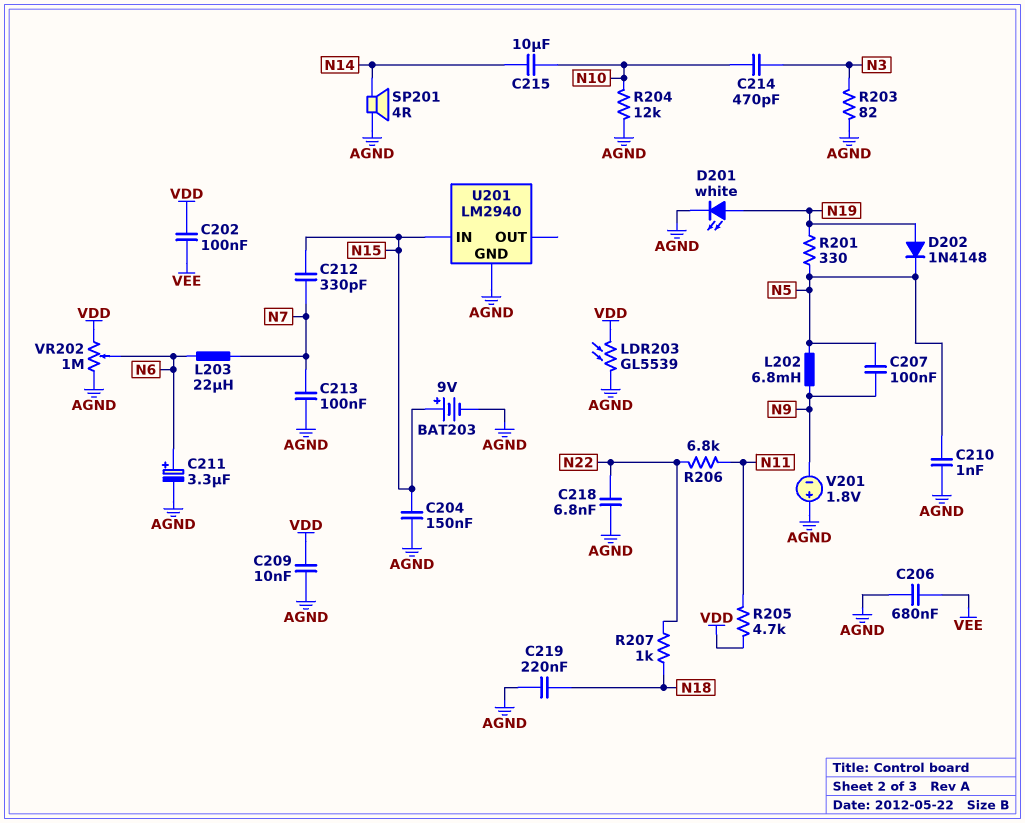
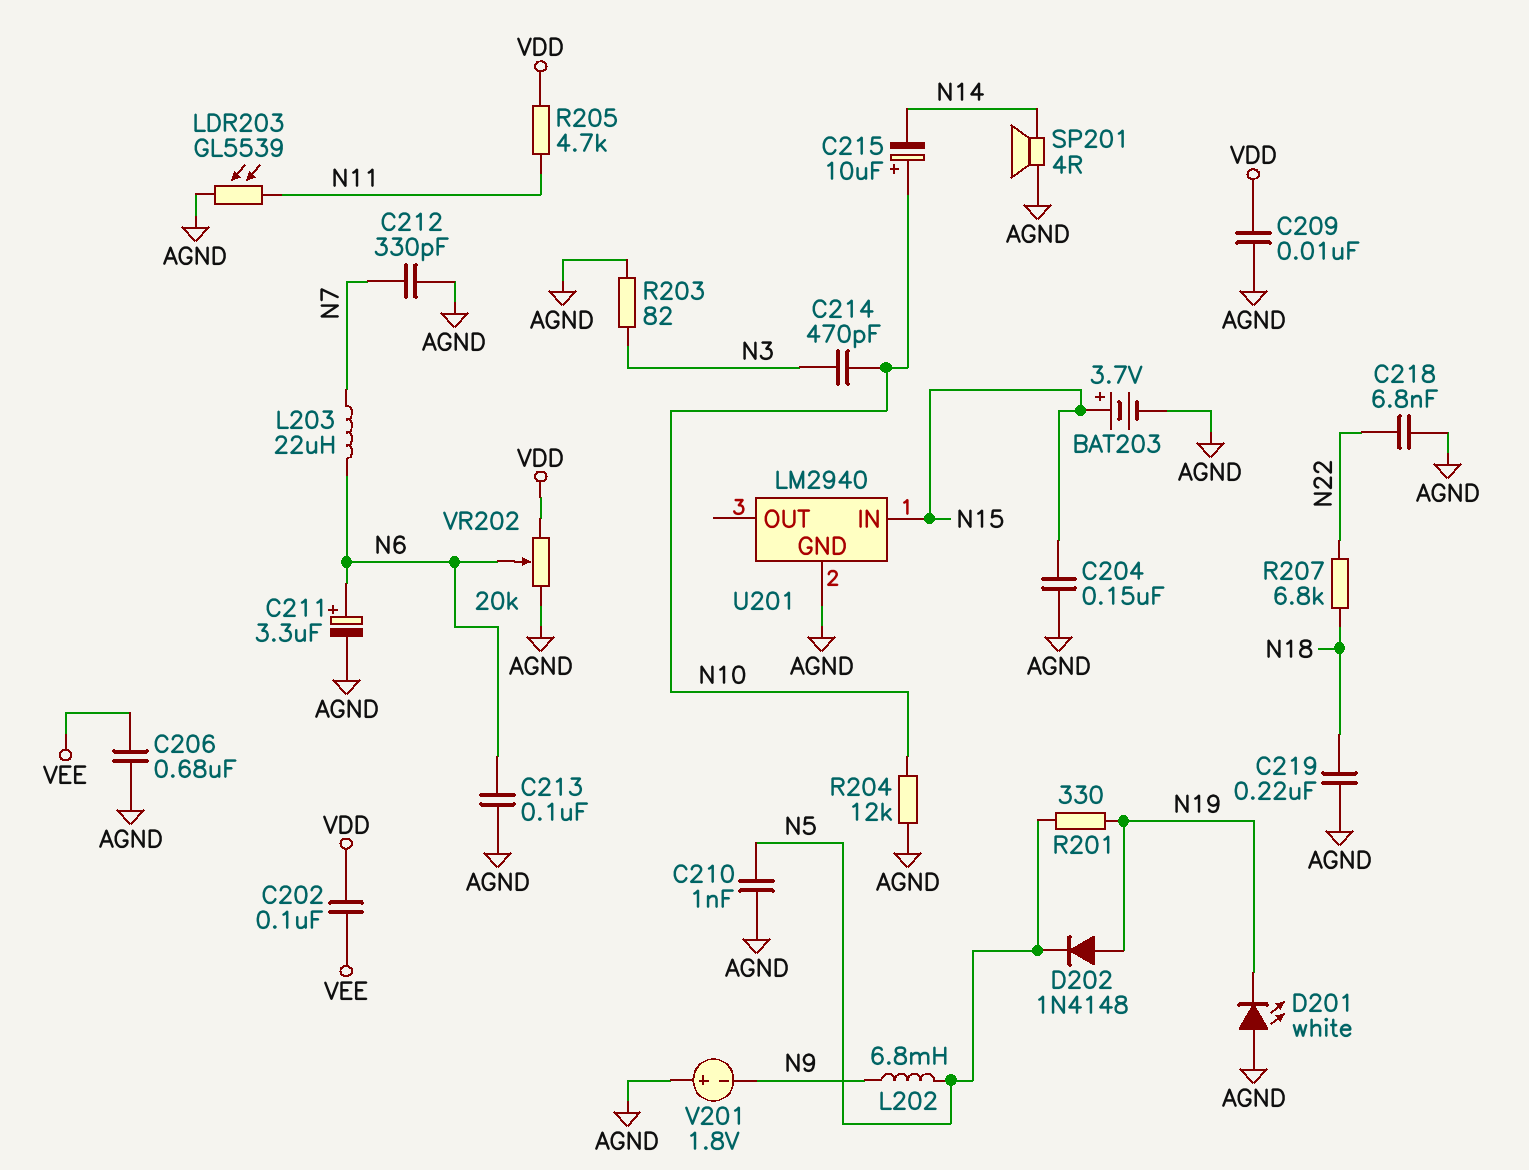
BAT203: 9V (plus N15, minus AGND) -> 3.7V (plus N15, minus AGND)
C207: 100nF (N5, N9) -> none
C212: 330pF (N7, N15) -> 330pF (AGND, N7)
C213: 100nF (AGND, N7) -> 100nF (AGND, N6)
C215: 10uF (N10, N14) -> 10uF (plus N10, minus N14)
D201: LED white (A N19, K AGND) -> LED white (A AGND, K N19)
LDR203: GL5539 (AGND, VDD) -> GL5539 (AGND, N11)
R206: 6.8k (N11, N22) -> none
R207: 1k (N18, N22) -> 6.8k (N18, N22)
VR202: 1M (AGND, VDD, wiper N6) -> 20k (AGND, VDD, wiper N6)

